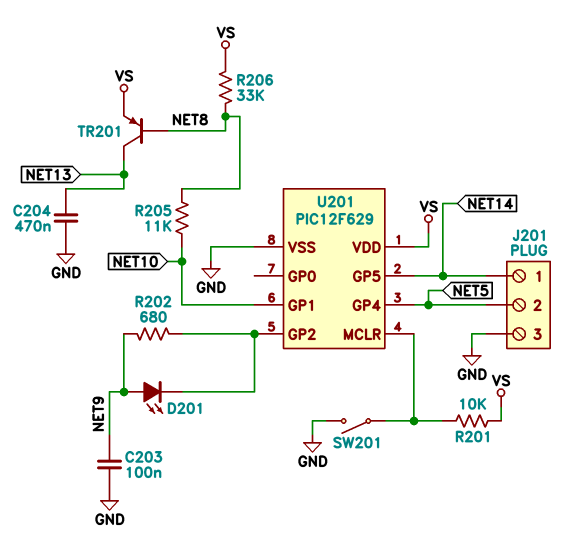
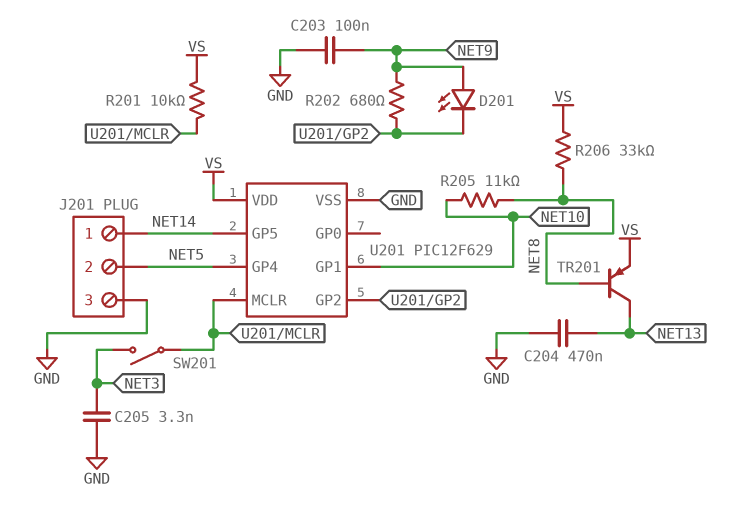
C205: none -> 3.3nF (GND, NET3)
SW201: switch (GND, U201/MCLR) -> switch (NET3, U201/MCLR)

